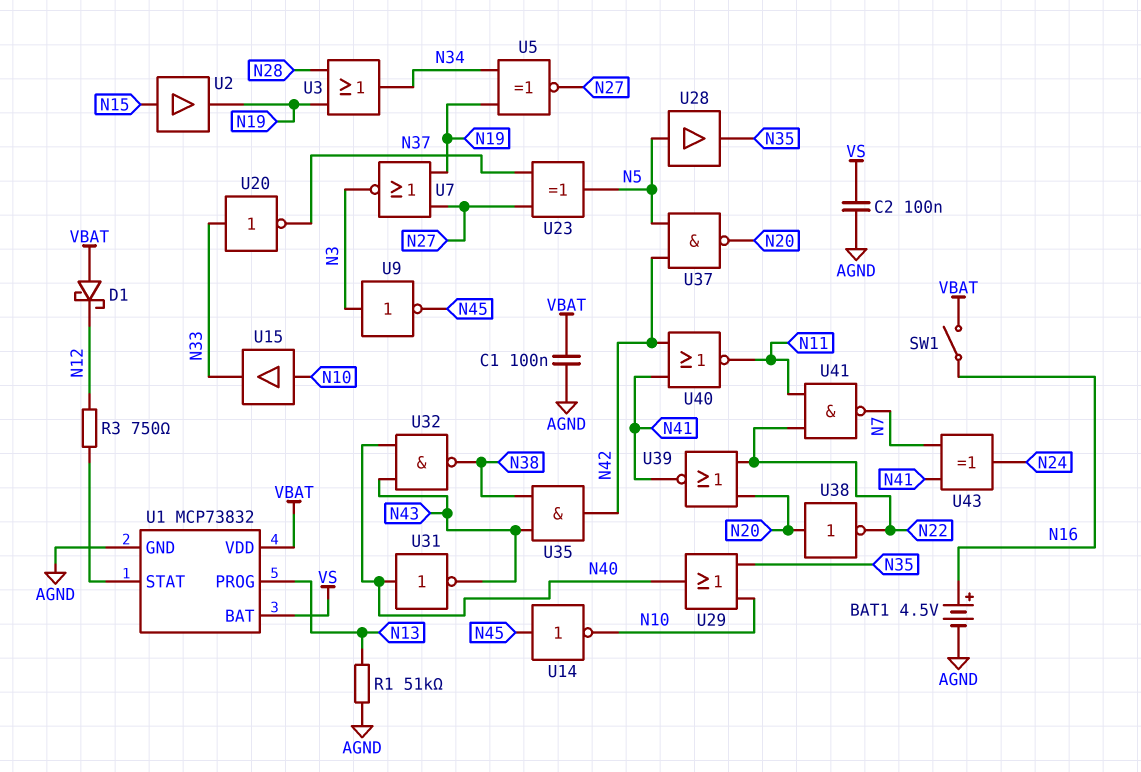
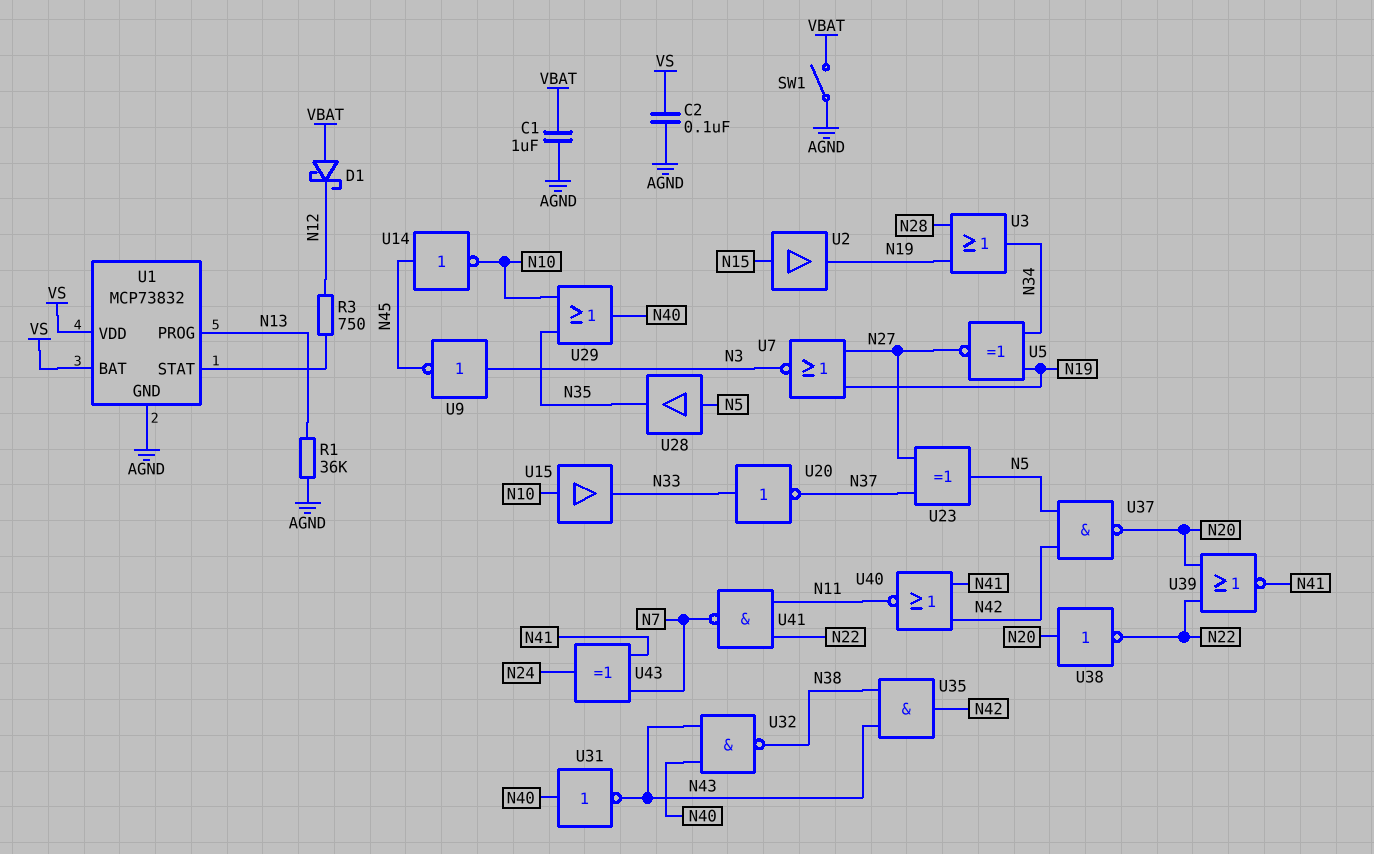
BAT1: 4.5V (plus N16, minus AGND) -> none
C1: 100nF (AGND, VBAT) -> 1uF (AGND, VBAT)
R1: 51k (AGND, N13) -> 36k (AGND, N13)
SW1: switch (N16, VBAT) -> switch (AGND, VBAT)
U1 pin VDD: VBAT -> VS

